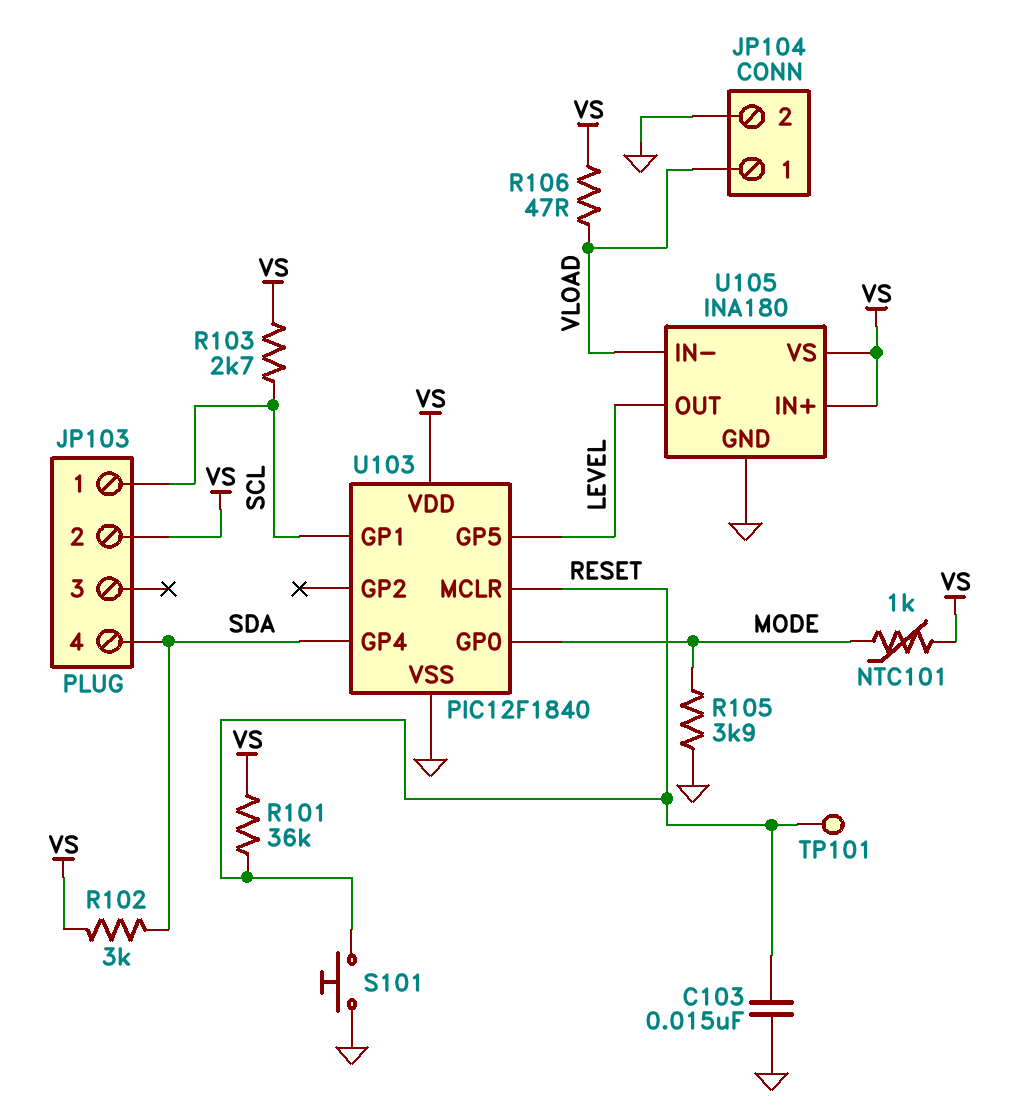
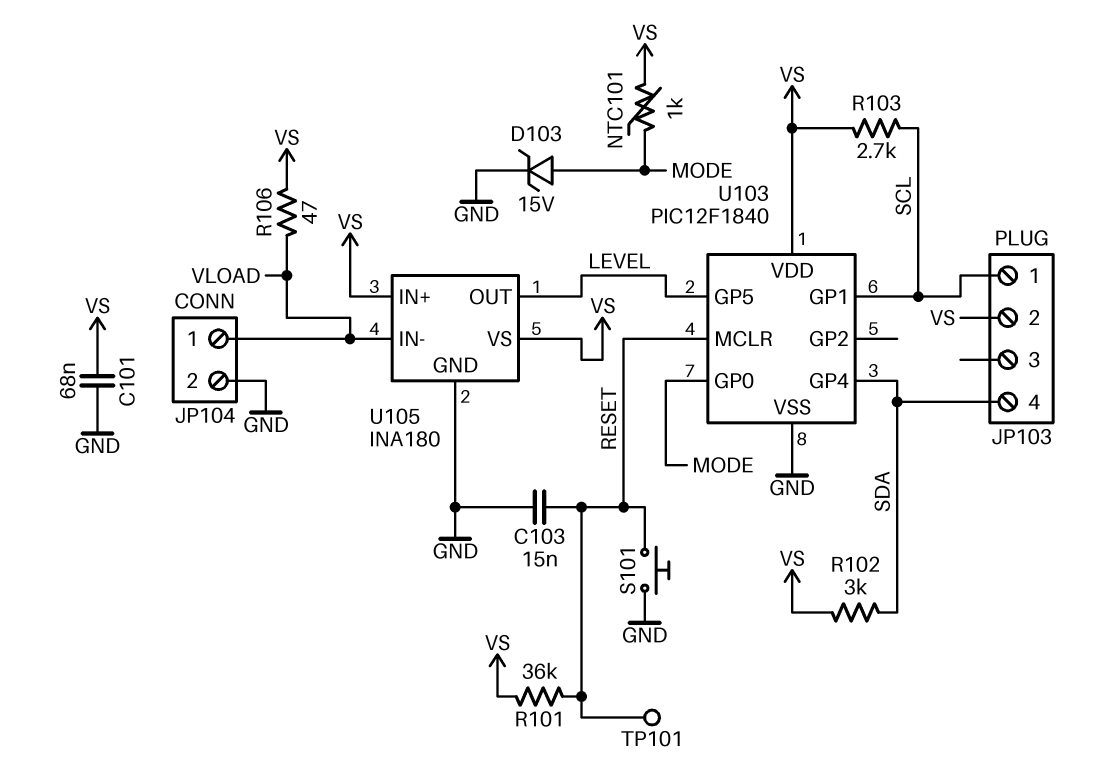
C101: none -> 68nF (GND, VS)
D103: none -> zener 15V (A MODE, K GND)
R105: 3.9k (GND, MODE) -> none

